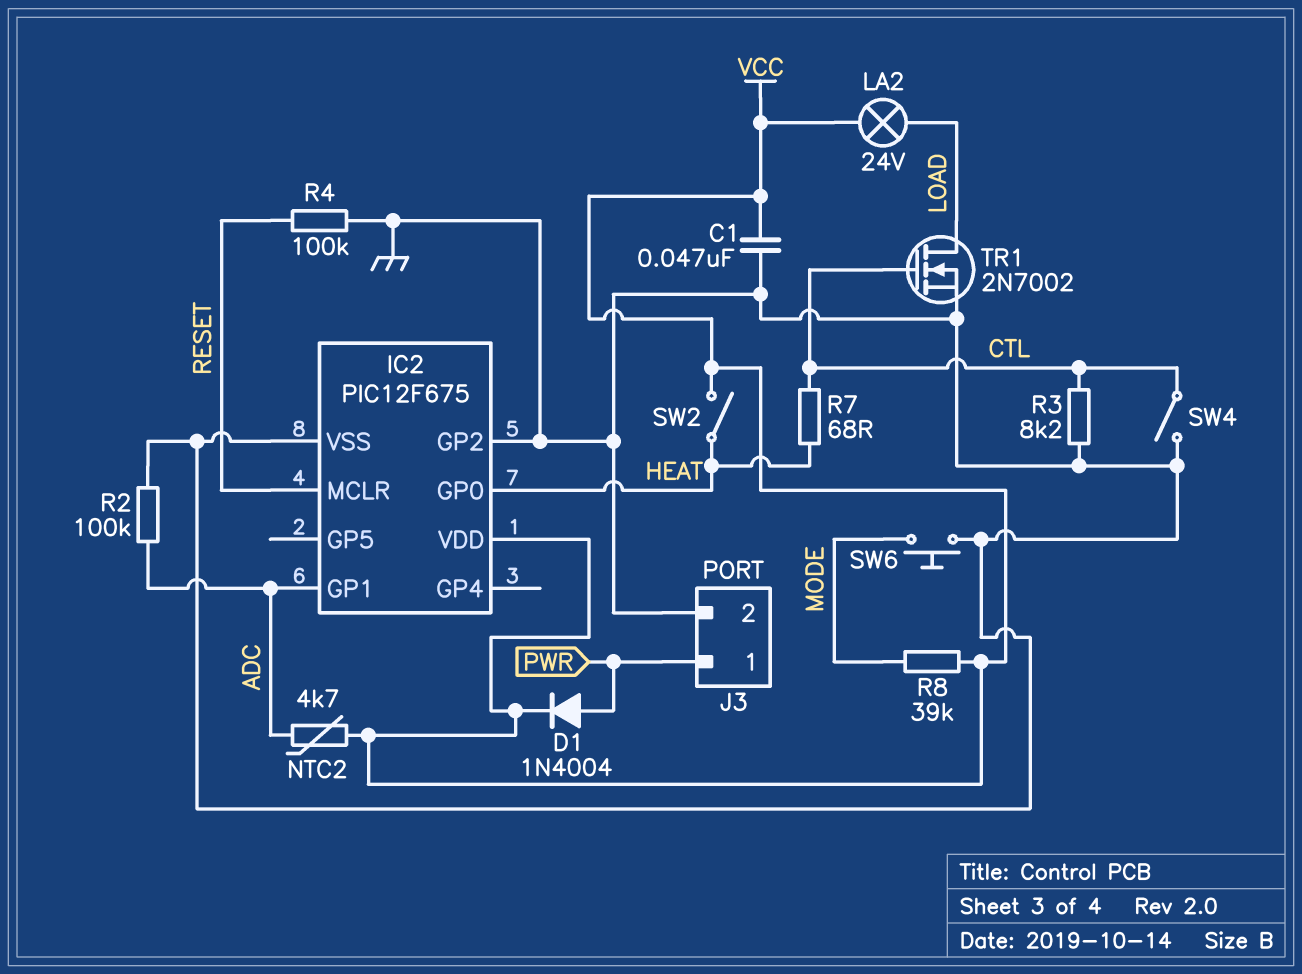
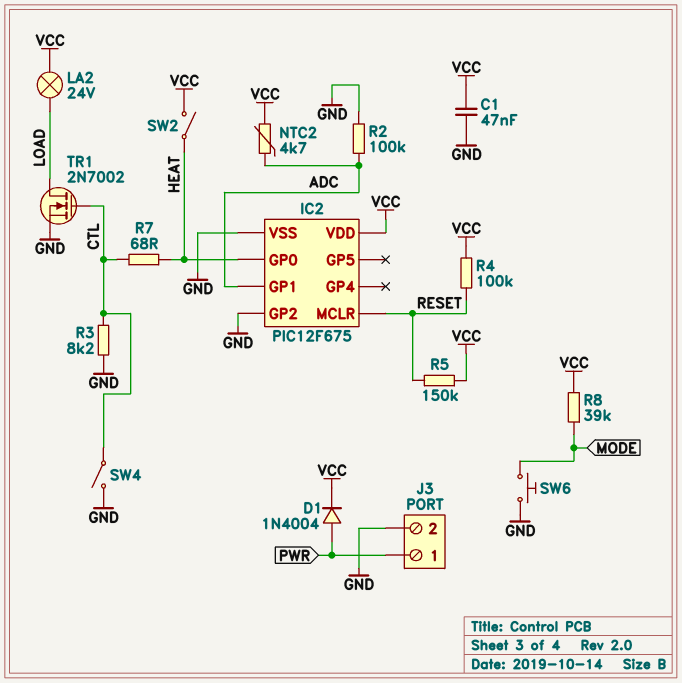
R4: 100k (GND, RESET) -> 100k (RESET, VCC)
R5: none -> 150k (RESET, VCC)

